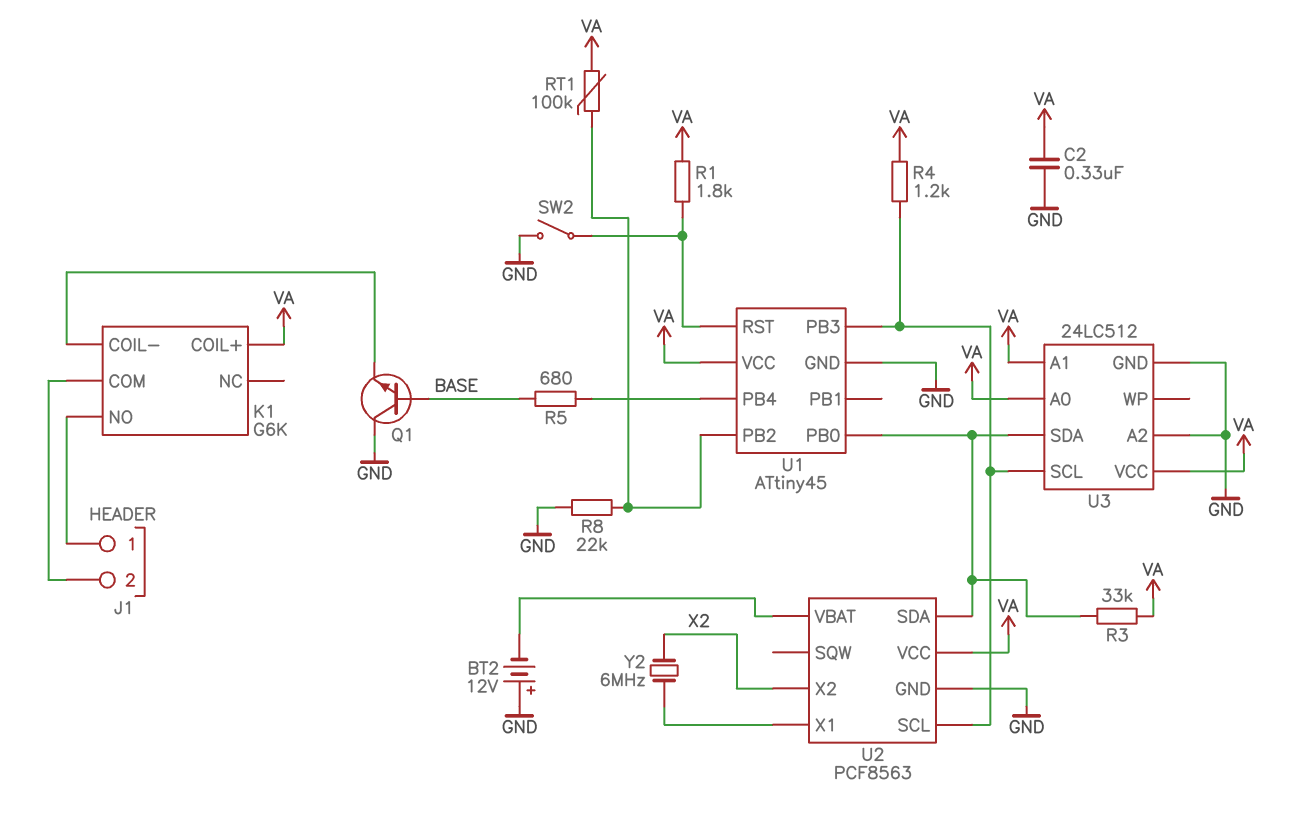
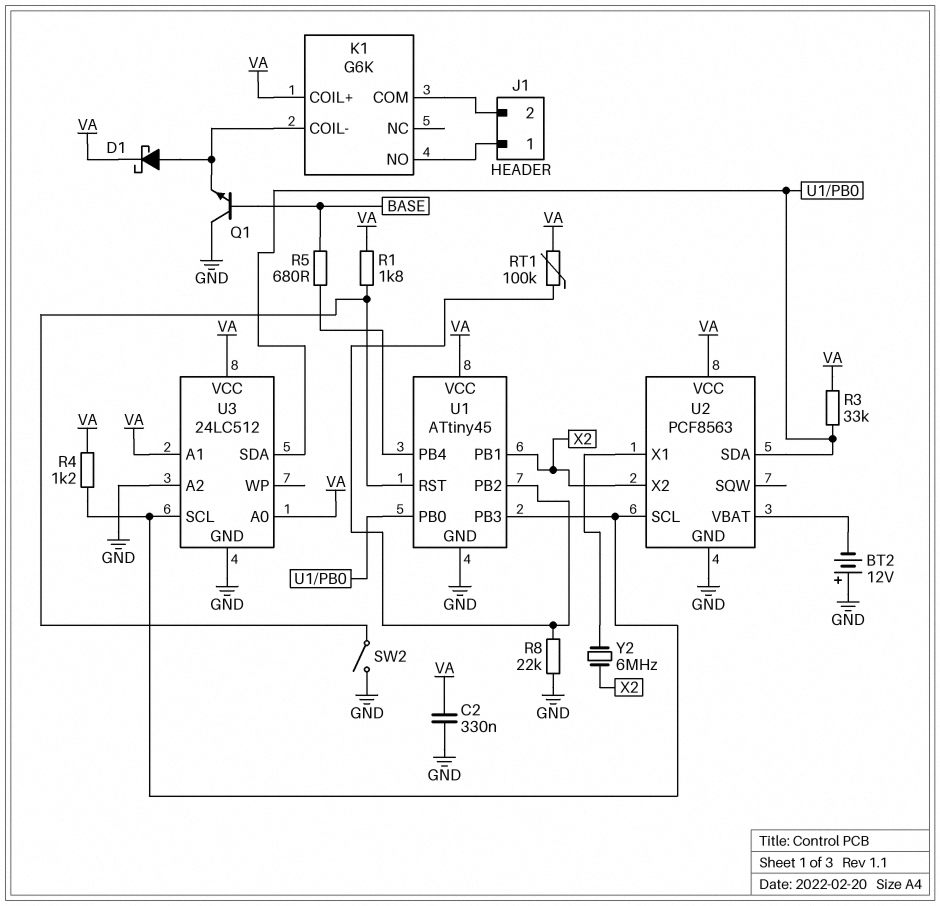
D1: none -> schottky (A K1/COIL-, K VA)
U1 pin PB1: none -> X2

